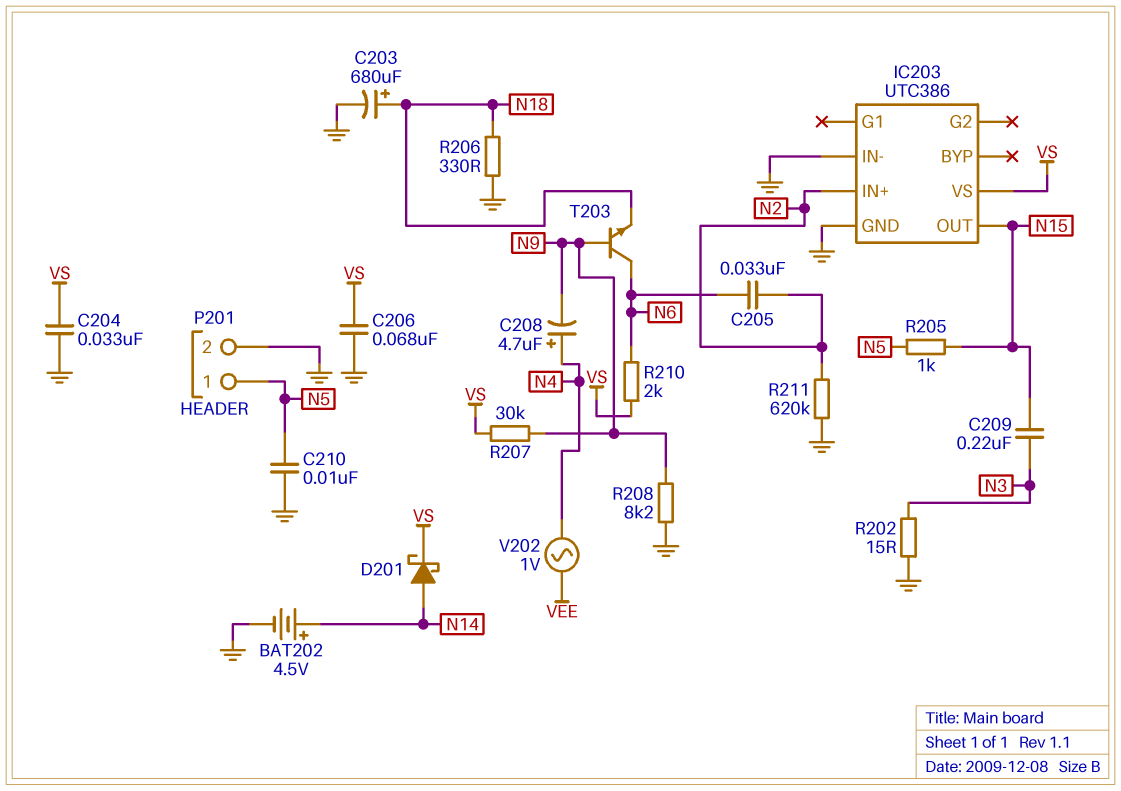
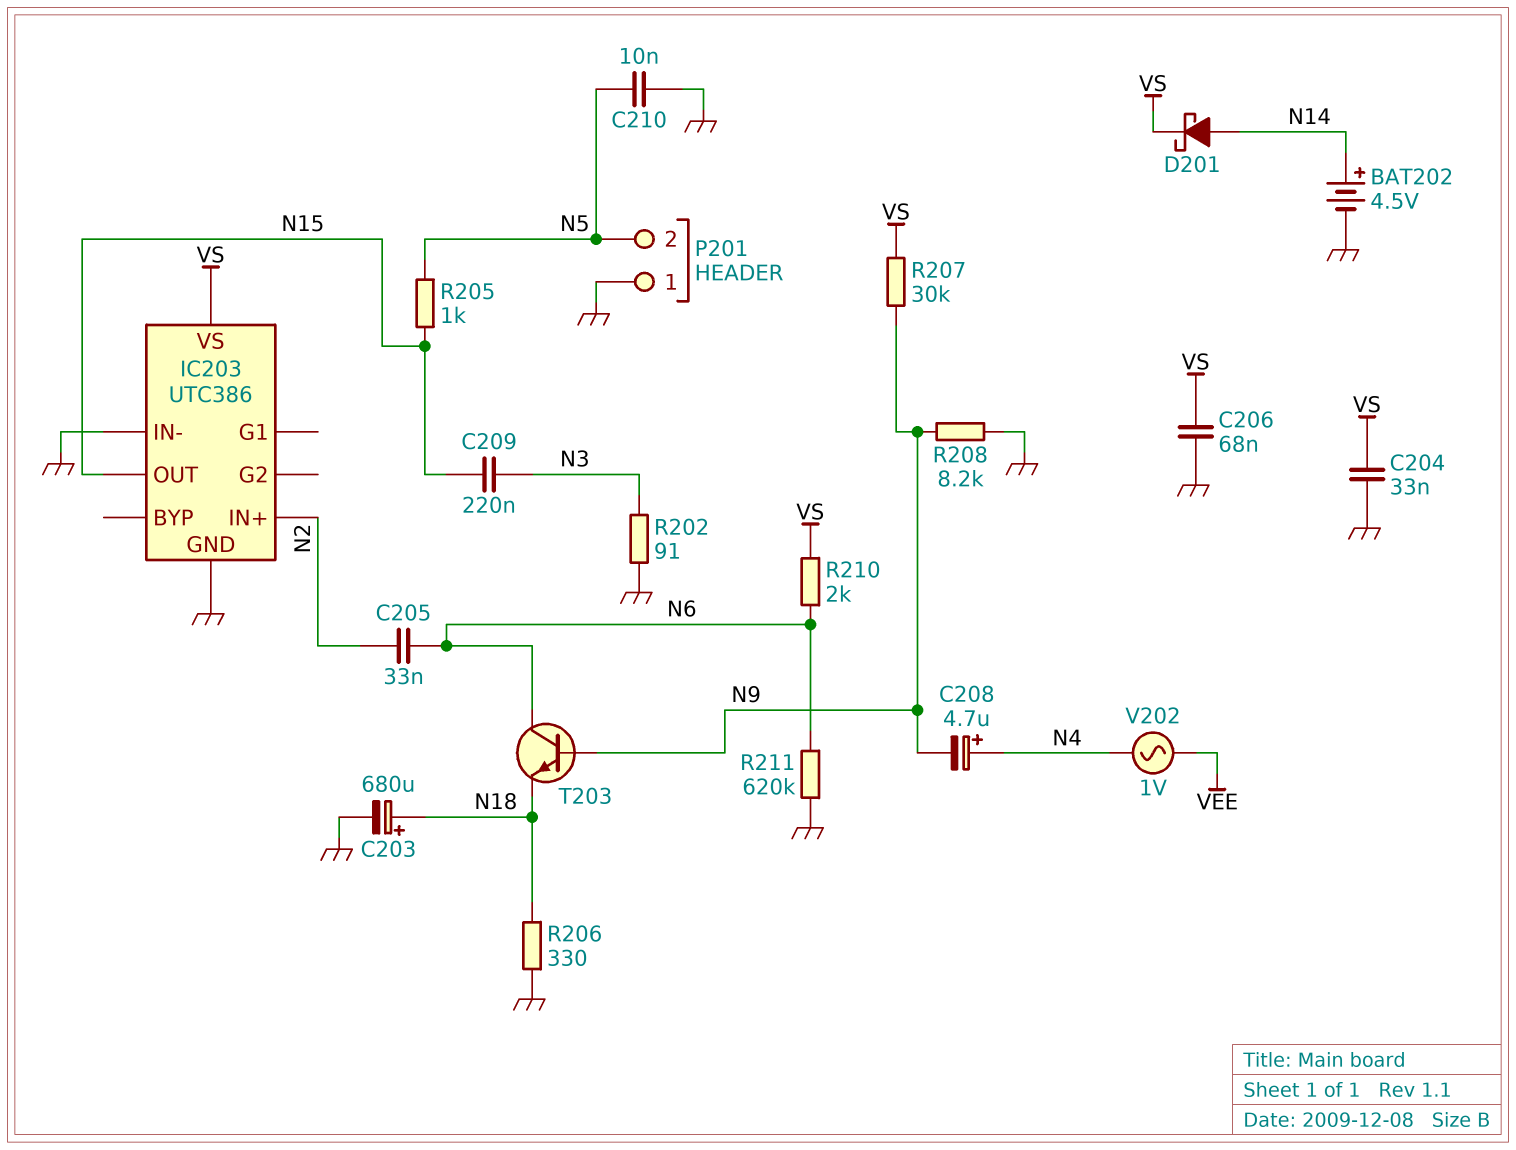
P201 pin 1: N5 -> GND
P201 pin 2: GND -> N5
R202: 15 (GND, N3) -> 91 (GND, N3)
R211: 620k (GND, N2) -> 620k (GND, N6)

